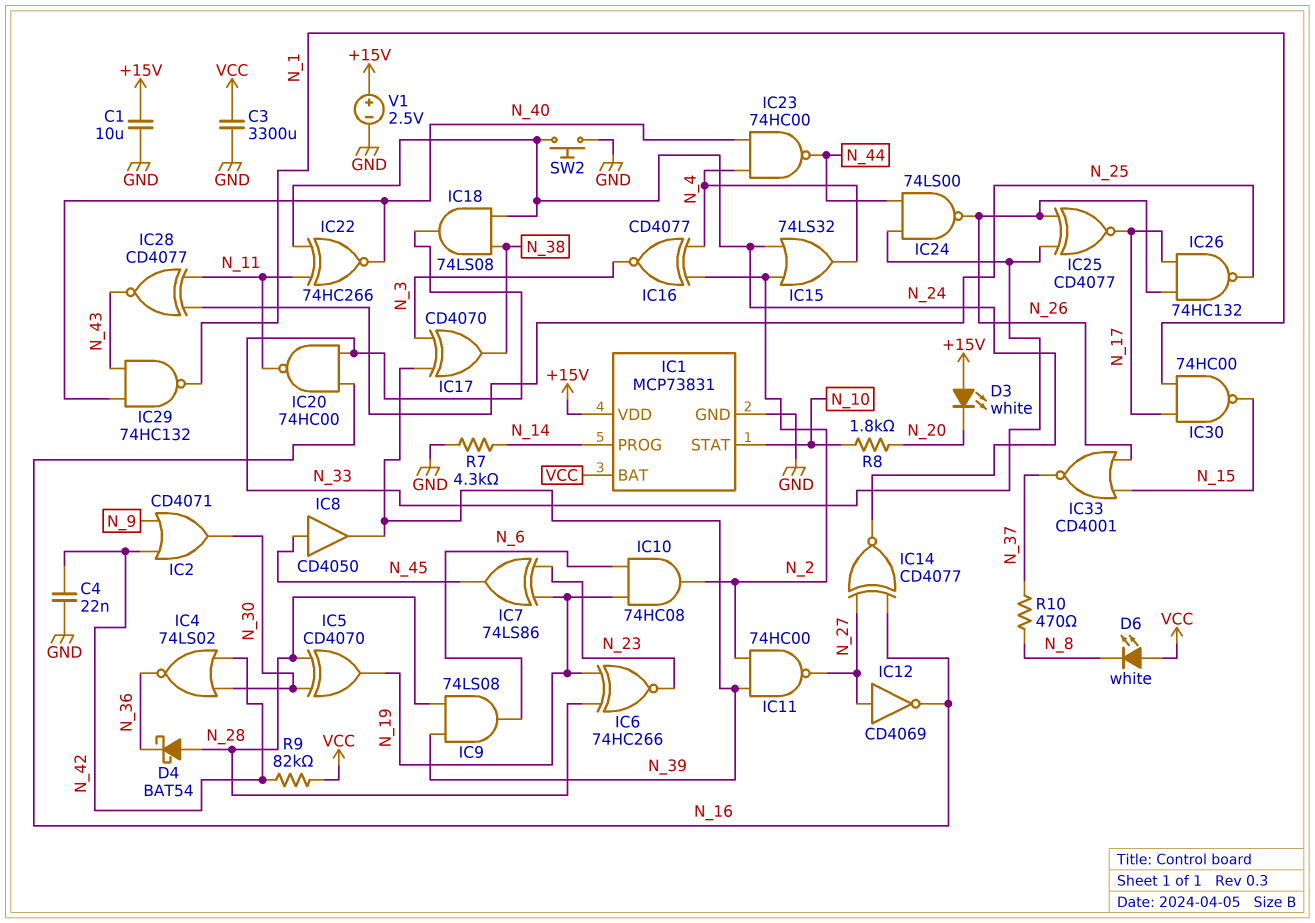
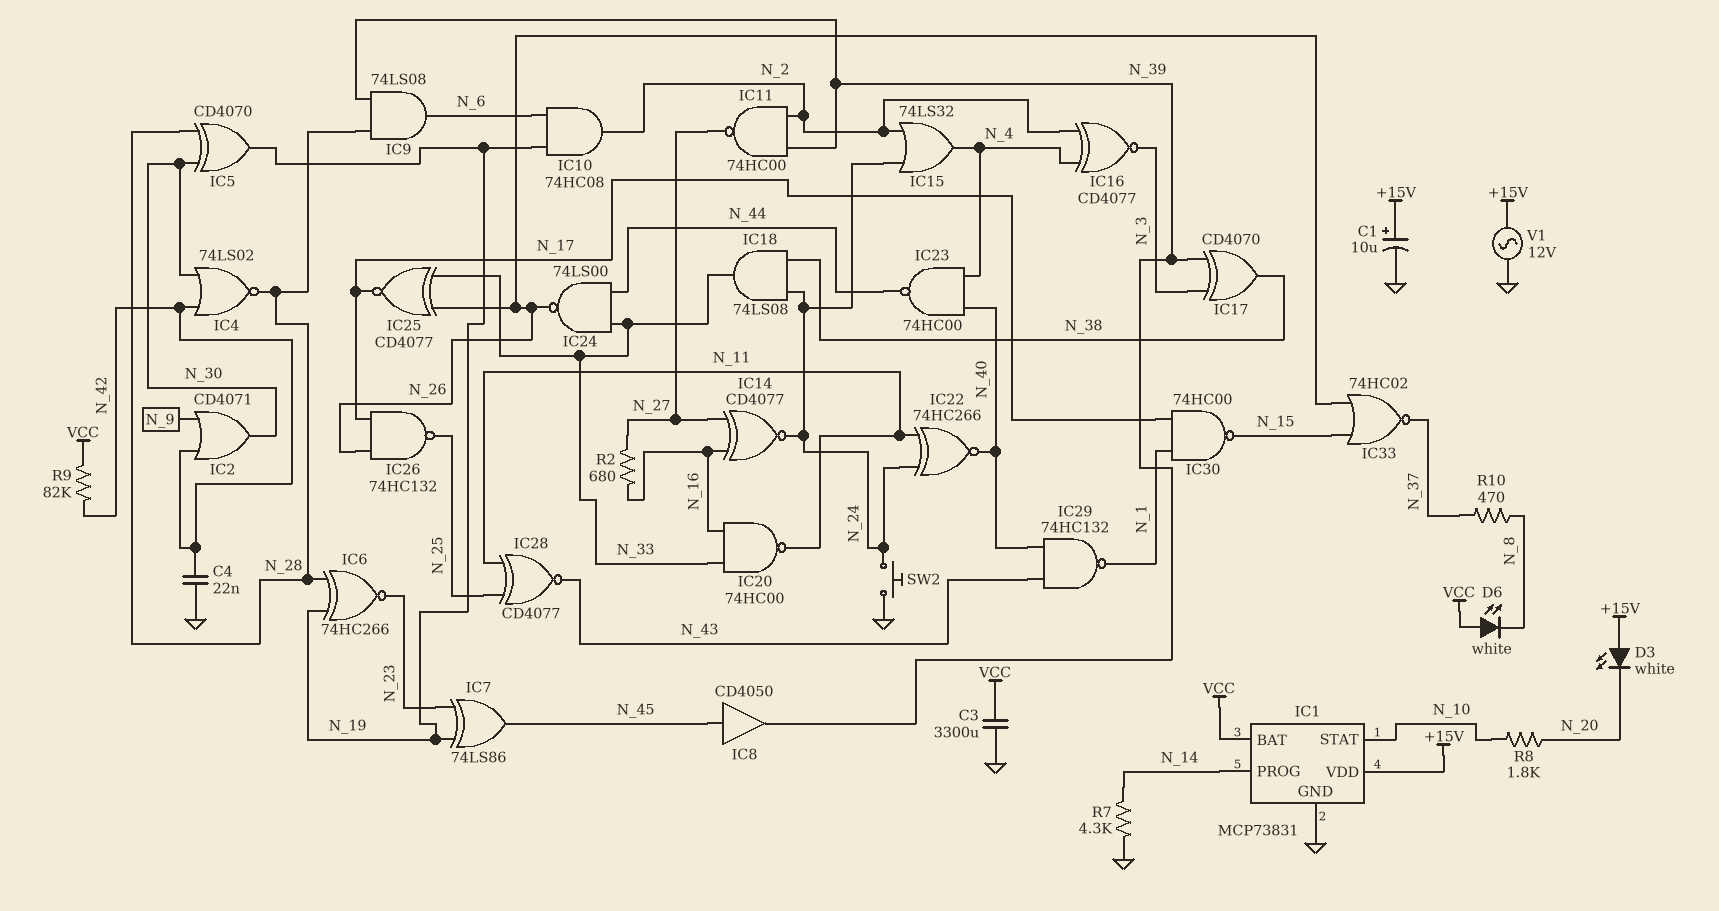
C1: 10uF (+15V, GND) -> 10uF (plus +15V, minus GND)
D4: schottky BAT54 (A N_28, K N_36) -> none
IC4: NOR 74LS02 (in N_30, in N_42, out N_36) -> NOR 74LS02 (in N_30, in N_42, out N_28)
IC12: NOT CD4069 (in N_27, out N_16) -> none
IC33: NOR CD4001 (in N_15, in N_26, out N_37) -> NOR 74HC02 (in N_15, in N_26, out N_37)
R2: none -> 680 (N_16, N_27)
V1: 2.5V (plus +15V, minus GND) -> AC 12V (+15V, GND)

